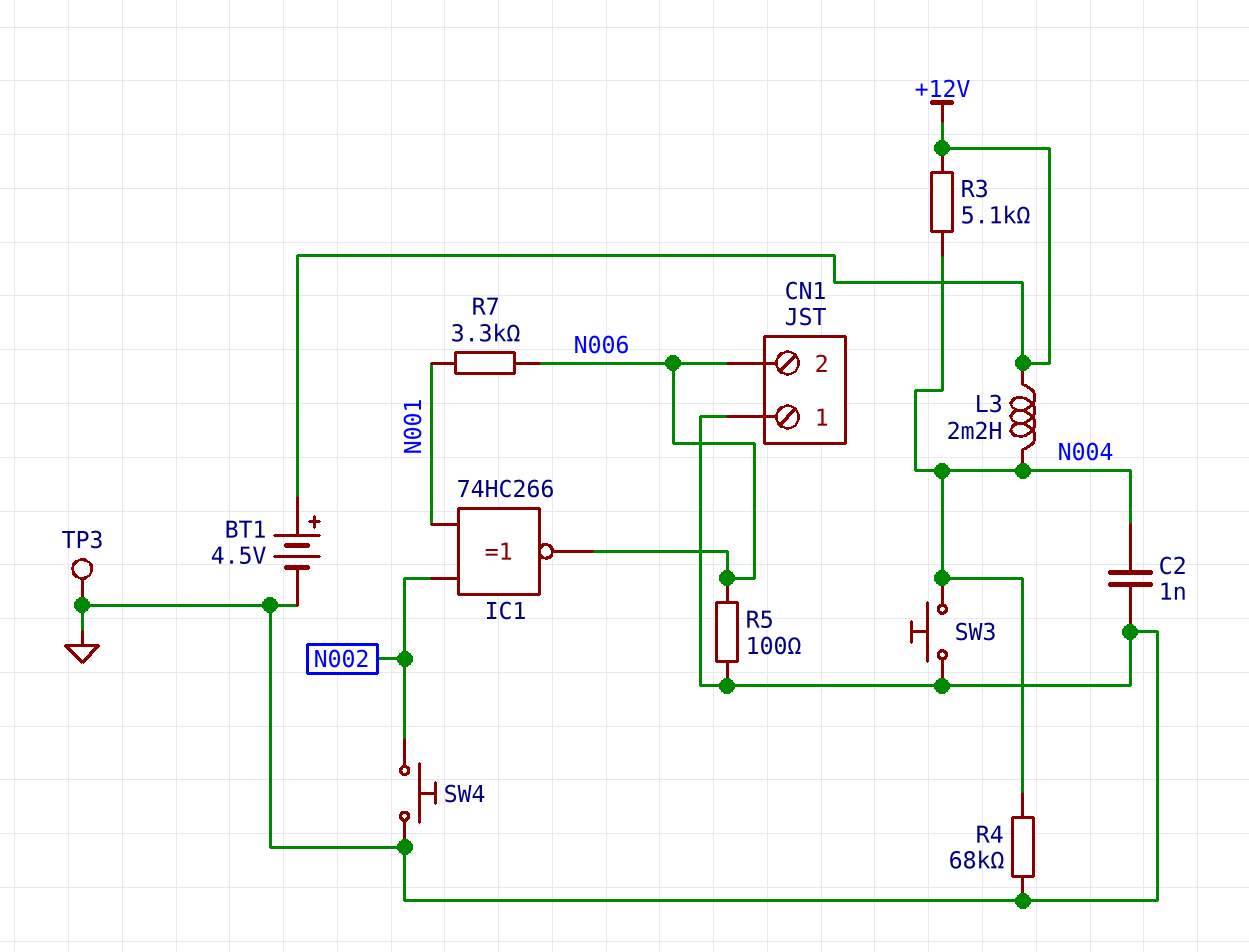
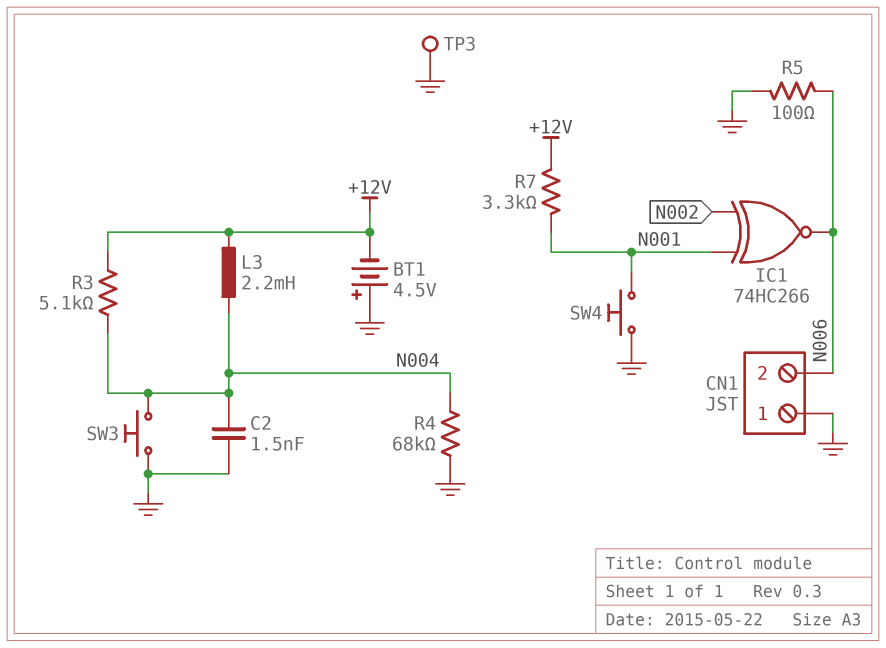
BT1: 4.5V (plus +12V, minus GND) -> 4.5V (plus GND, minus +12V)
C2: 1nF (GND, N004) -> 1.5nF (GND, N004)
R7: 3.3k (N001, N006) -> 3.3k (+12V, N001)
SW4: button (GND, N002) -> button (GND, N001)

